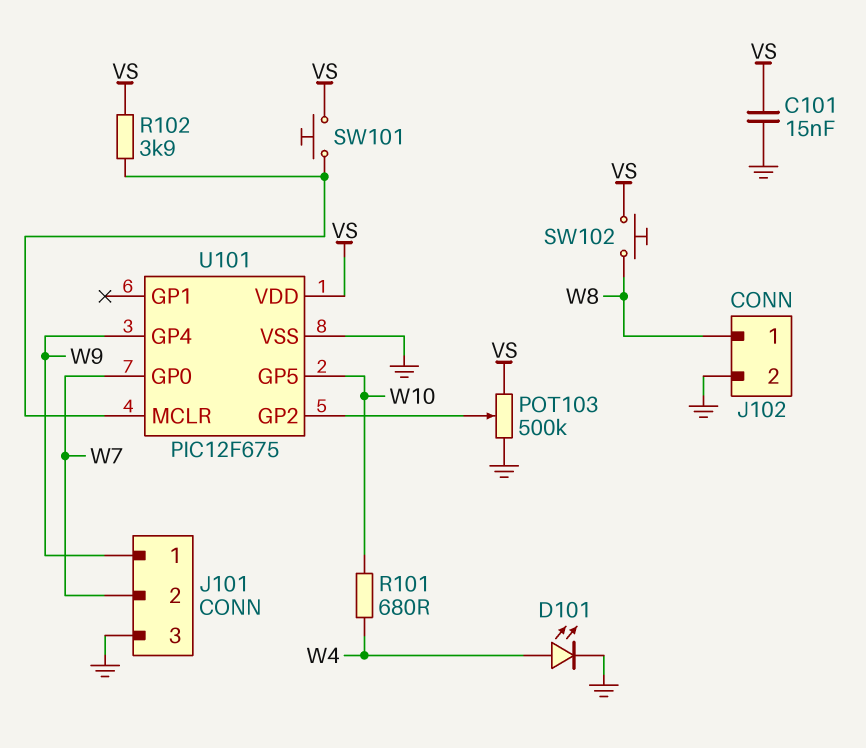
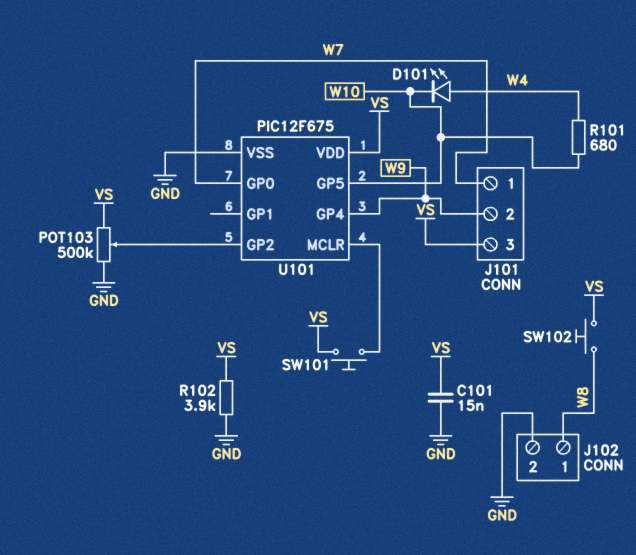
D101: LED (A W4, K GND) -> LED (A W4, K W10)
J101 pin 1: W9 -> W7
J101 pin 2: W7 -> W9
J101 pin 3: GND -> VS
R102: 3.9k (U101/MCLR, VS) -> 3.9k (GND, VS)

